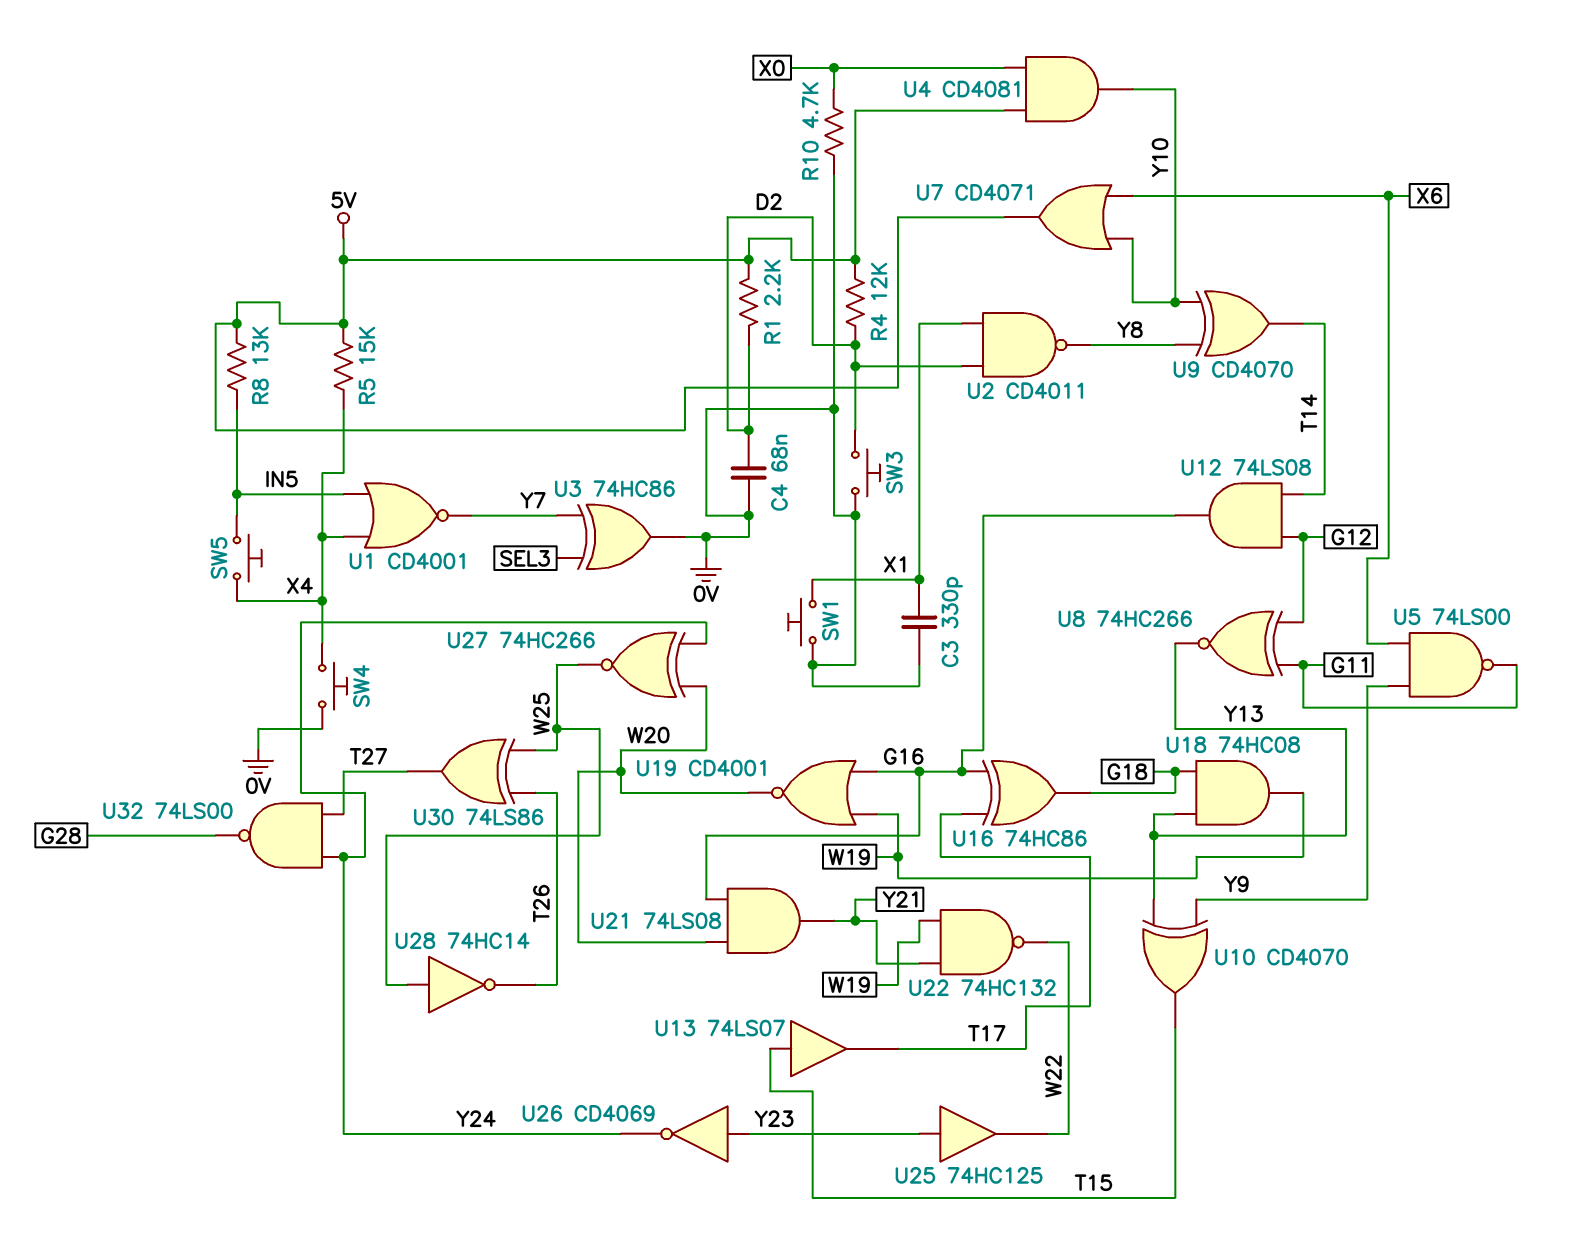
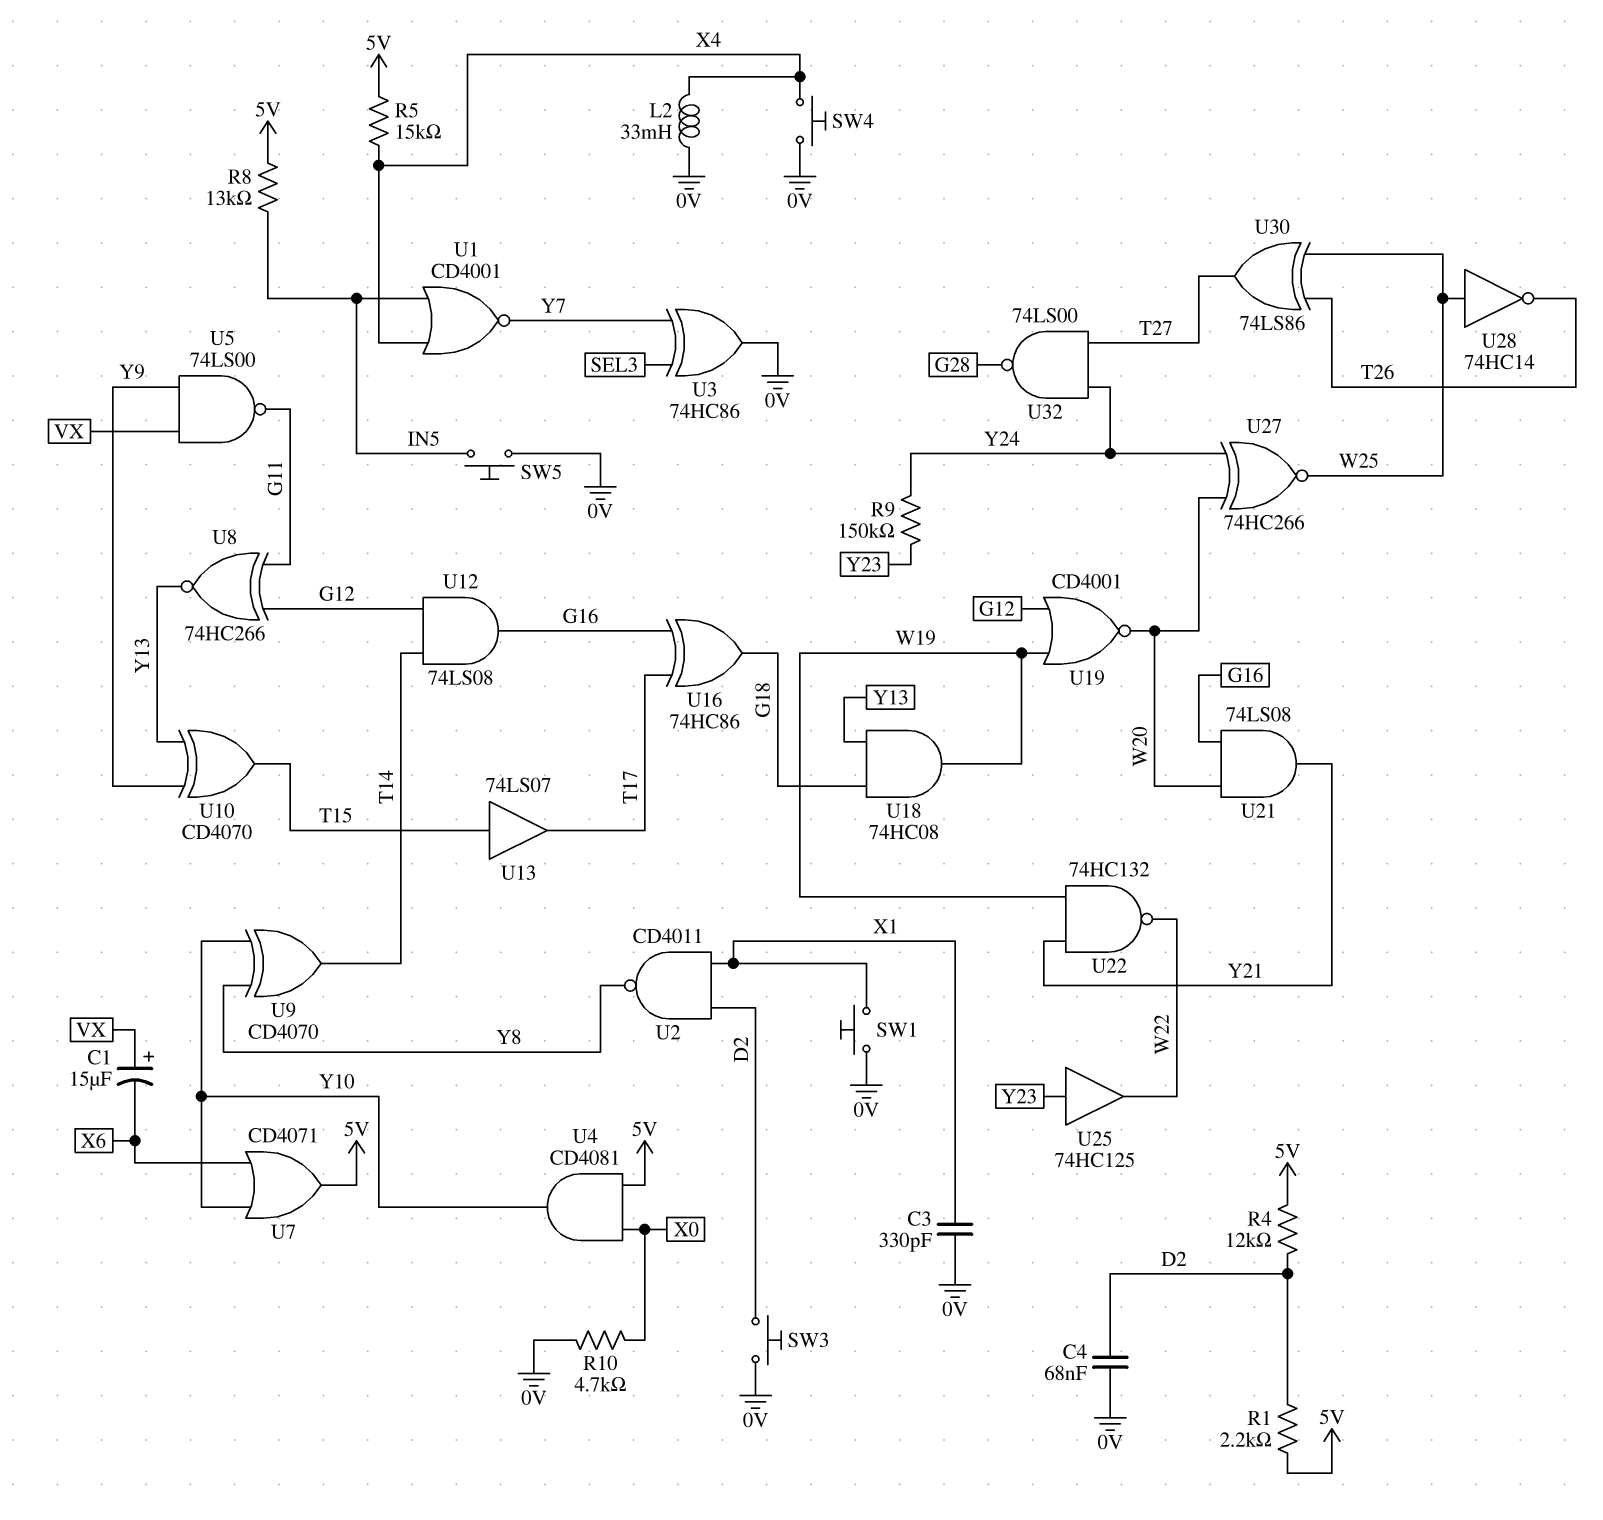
C1: none -> 15uF (plus VX, minus X6)
L2: none -> 33mH (0V, X4)
R9: none -> 150k (Y23, Y24)
SW5: button (IN5, X4) -> button (0V, IN5)
U5: NAND 74LS00 (in X6, in Y9, out G11) -> NAND 74LS00 (in VX, in Y9, out G11)
U19: NOR CD4001 (in G16, in W19, out W20) -> NOR CD4001 (in G12, in W19, out W20)
U26: NOT CD4069 (in Y23, out Y24) -> none

